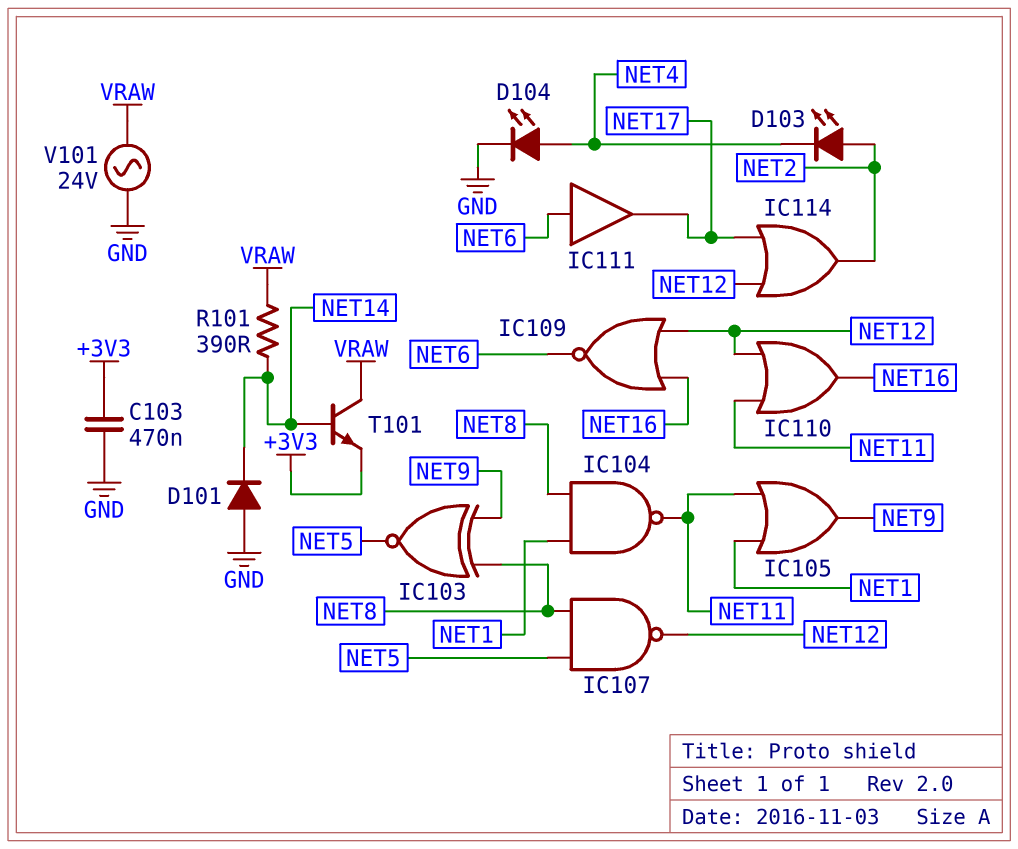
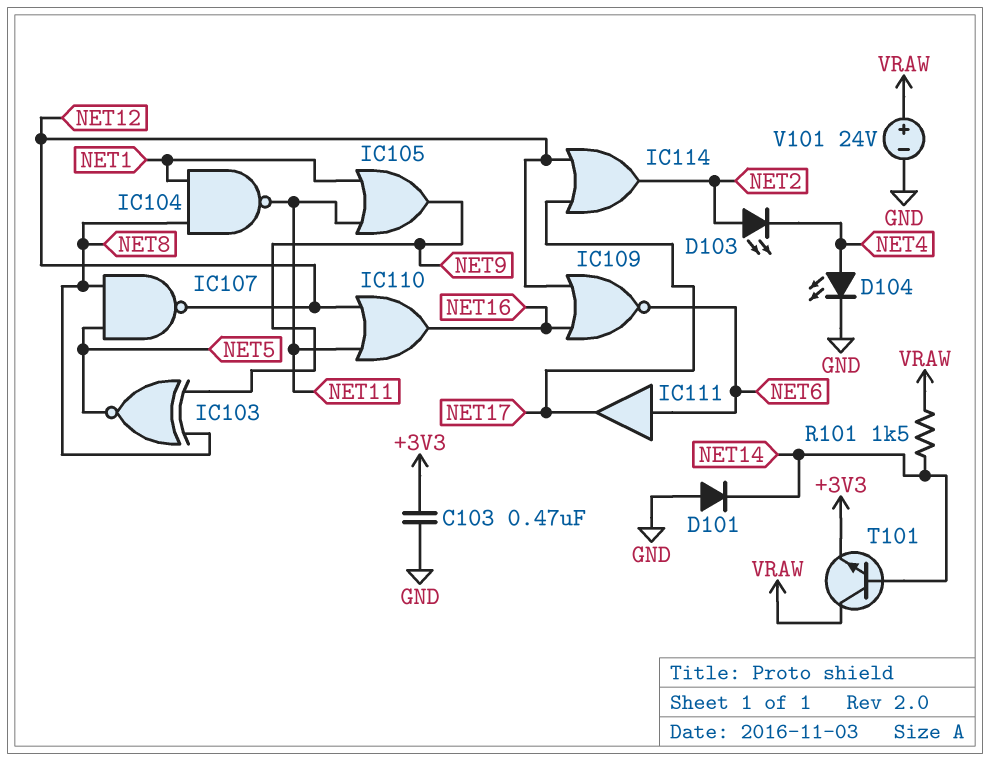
R101: 390 (NET14, VRAW) -> 1.5k (NET14, VRAW)
V101: AC 24V (GND, VRAW) -> 24V (plus VRAW, minus GND)

